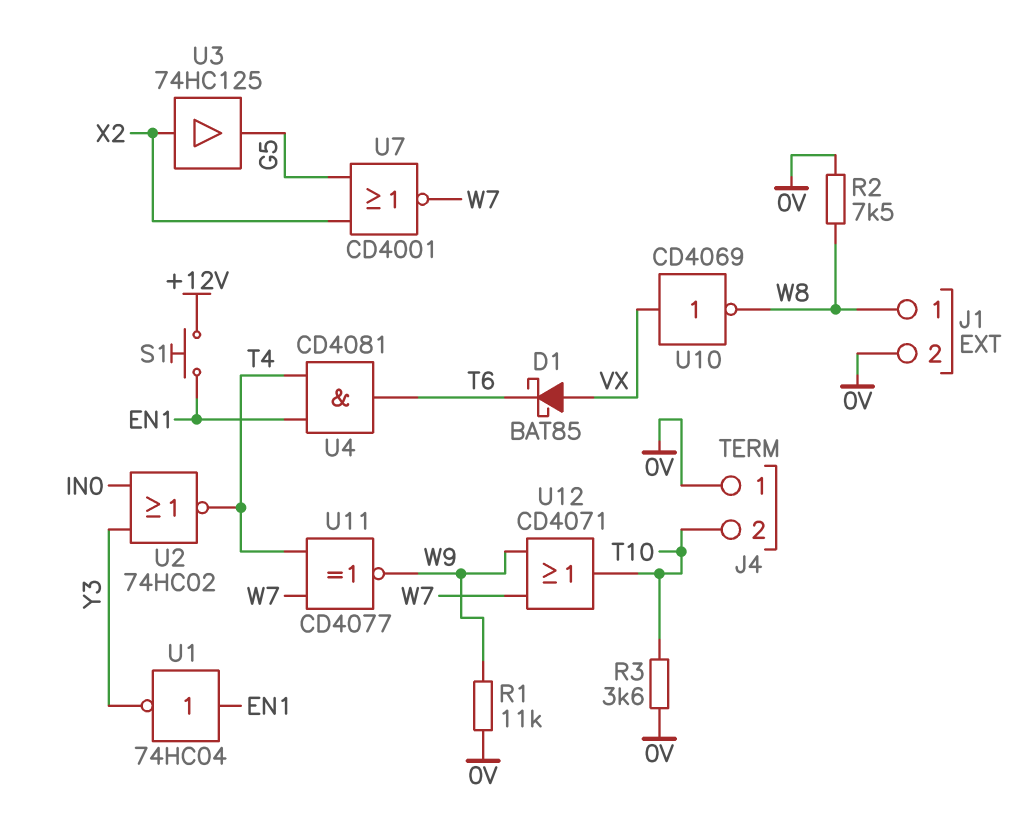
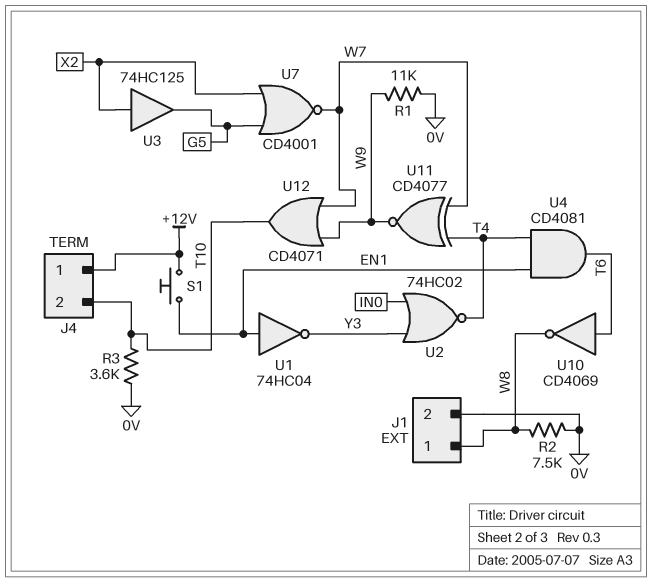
D1: schottky BAT85 (A VX, K T6) -> none
J4 pin 1: 0V -> +12V
U10: NOT CD4069 (in VX, out W8) -> NOT CD4069 (in T6, out W8)

